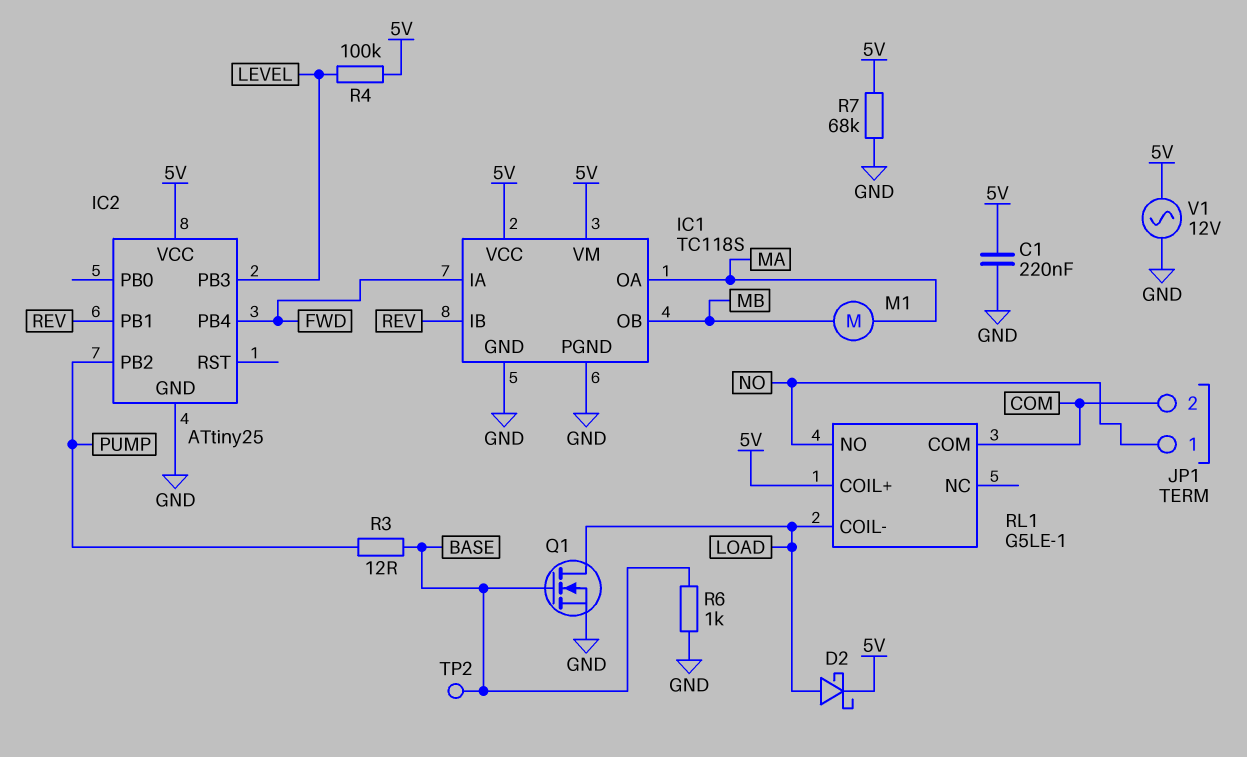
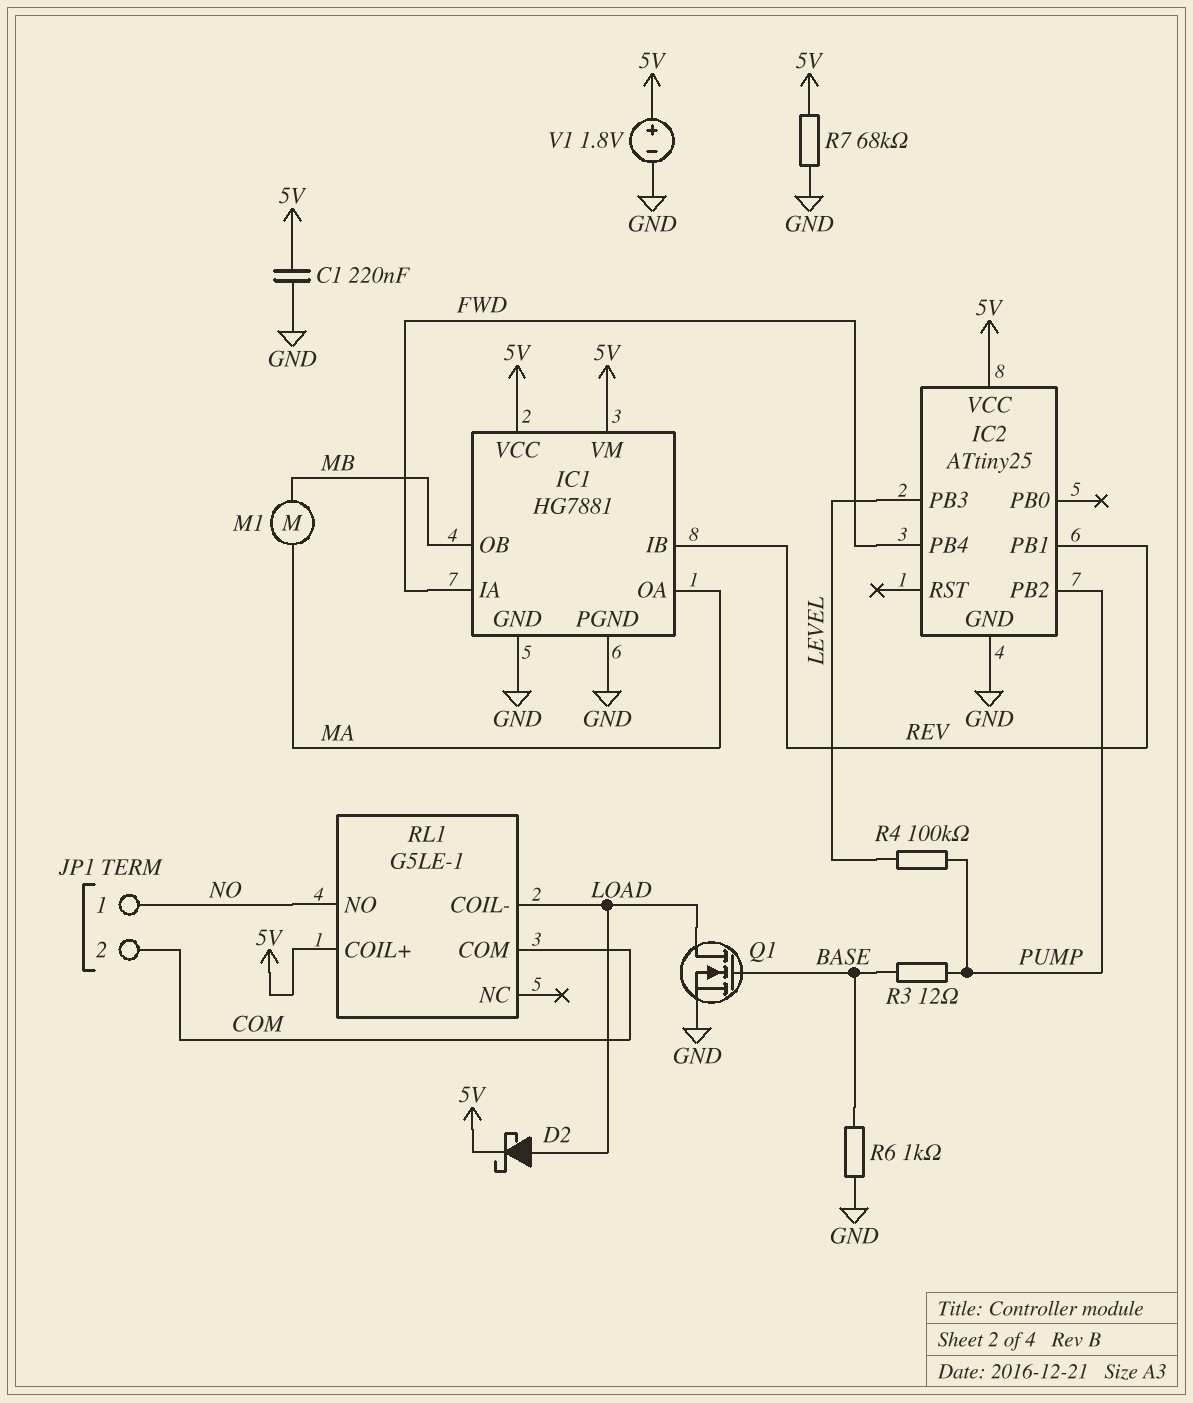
IC1: TC118S -> HG7881
R4: 100k (5V, LEVEL) -> 100k (LEVEL, PUMP)
TP2: test point (BASE) -> none
V1: AC 12V (5V, GND) -> 1.8V (plus 5V, minus GND)

